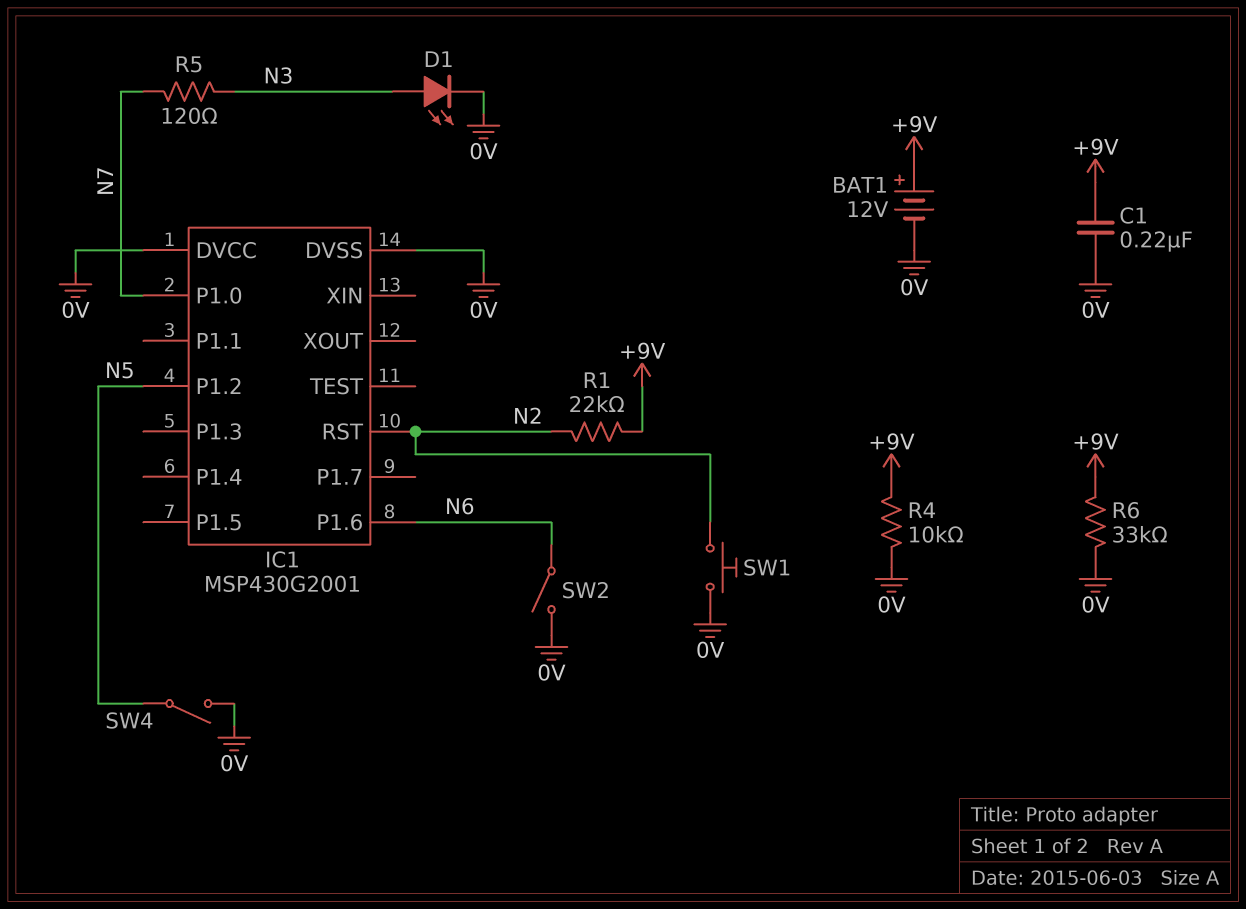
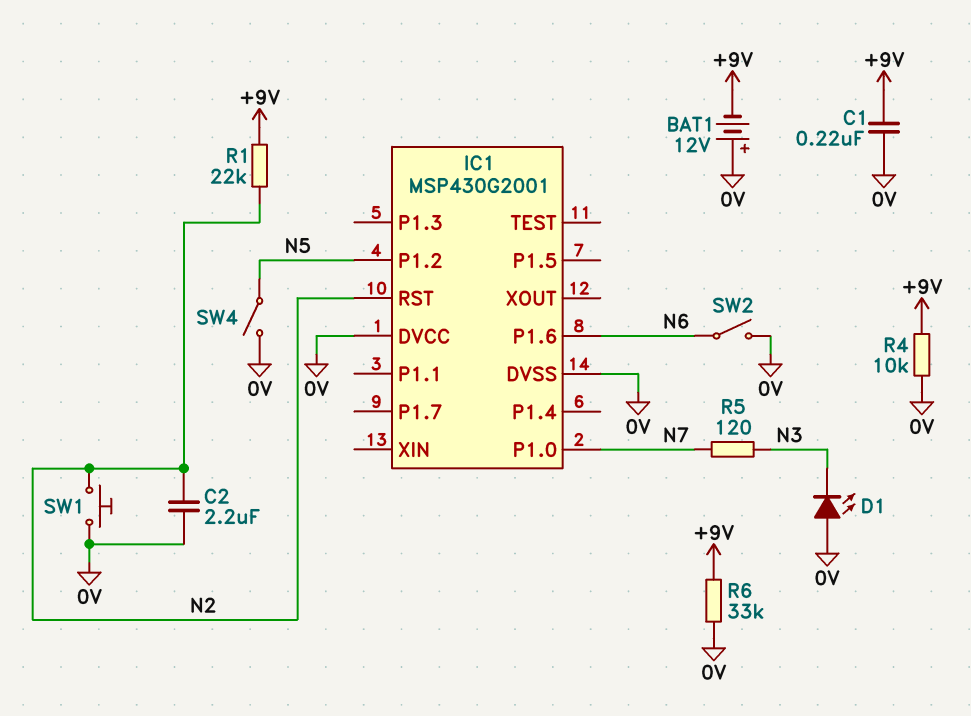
BAT1: 12V (plus +9V, minus 0V) -> 12V (plus 0V, minus +9V)
C2: none -> 2.2uF (0V, N2)
D1: LED (A N3, K 0V) -> LED (A 0V, K N3)

